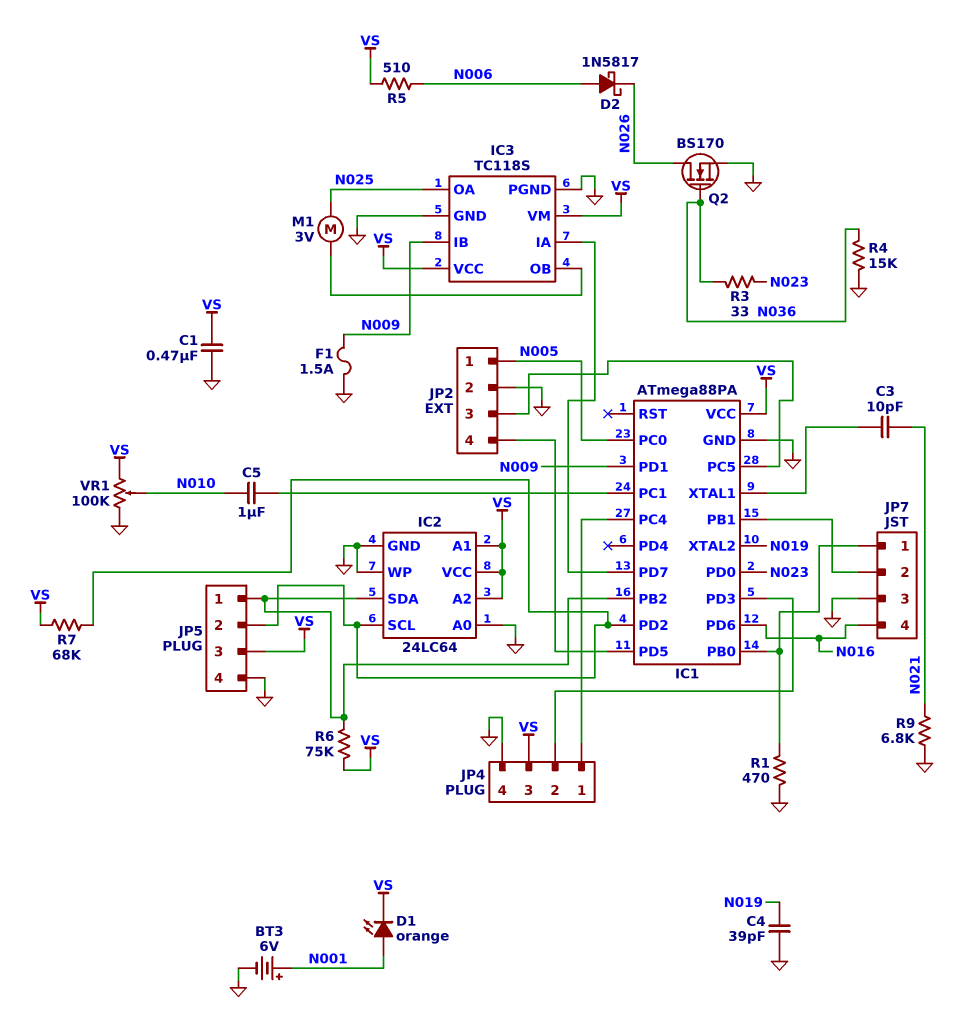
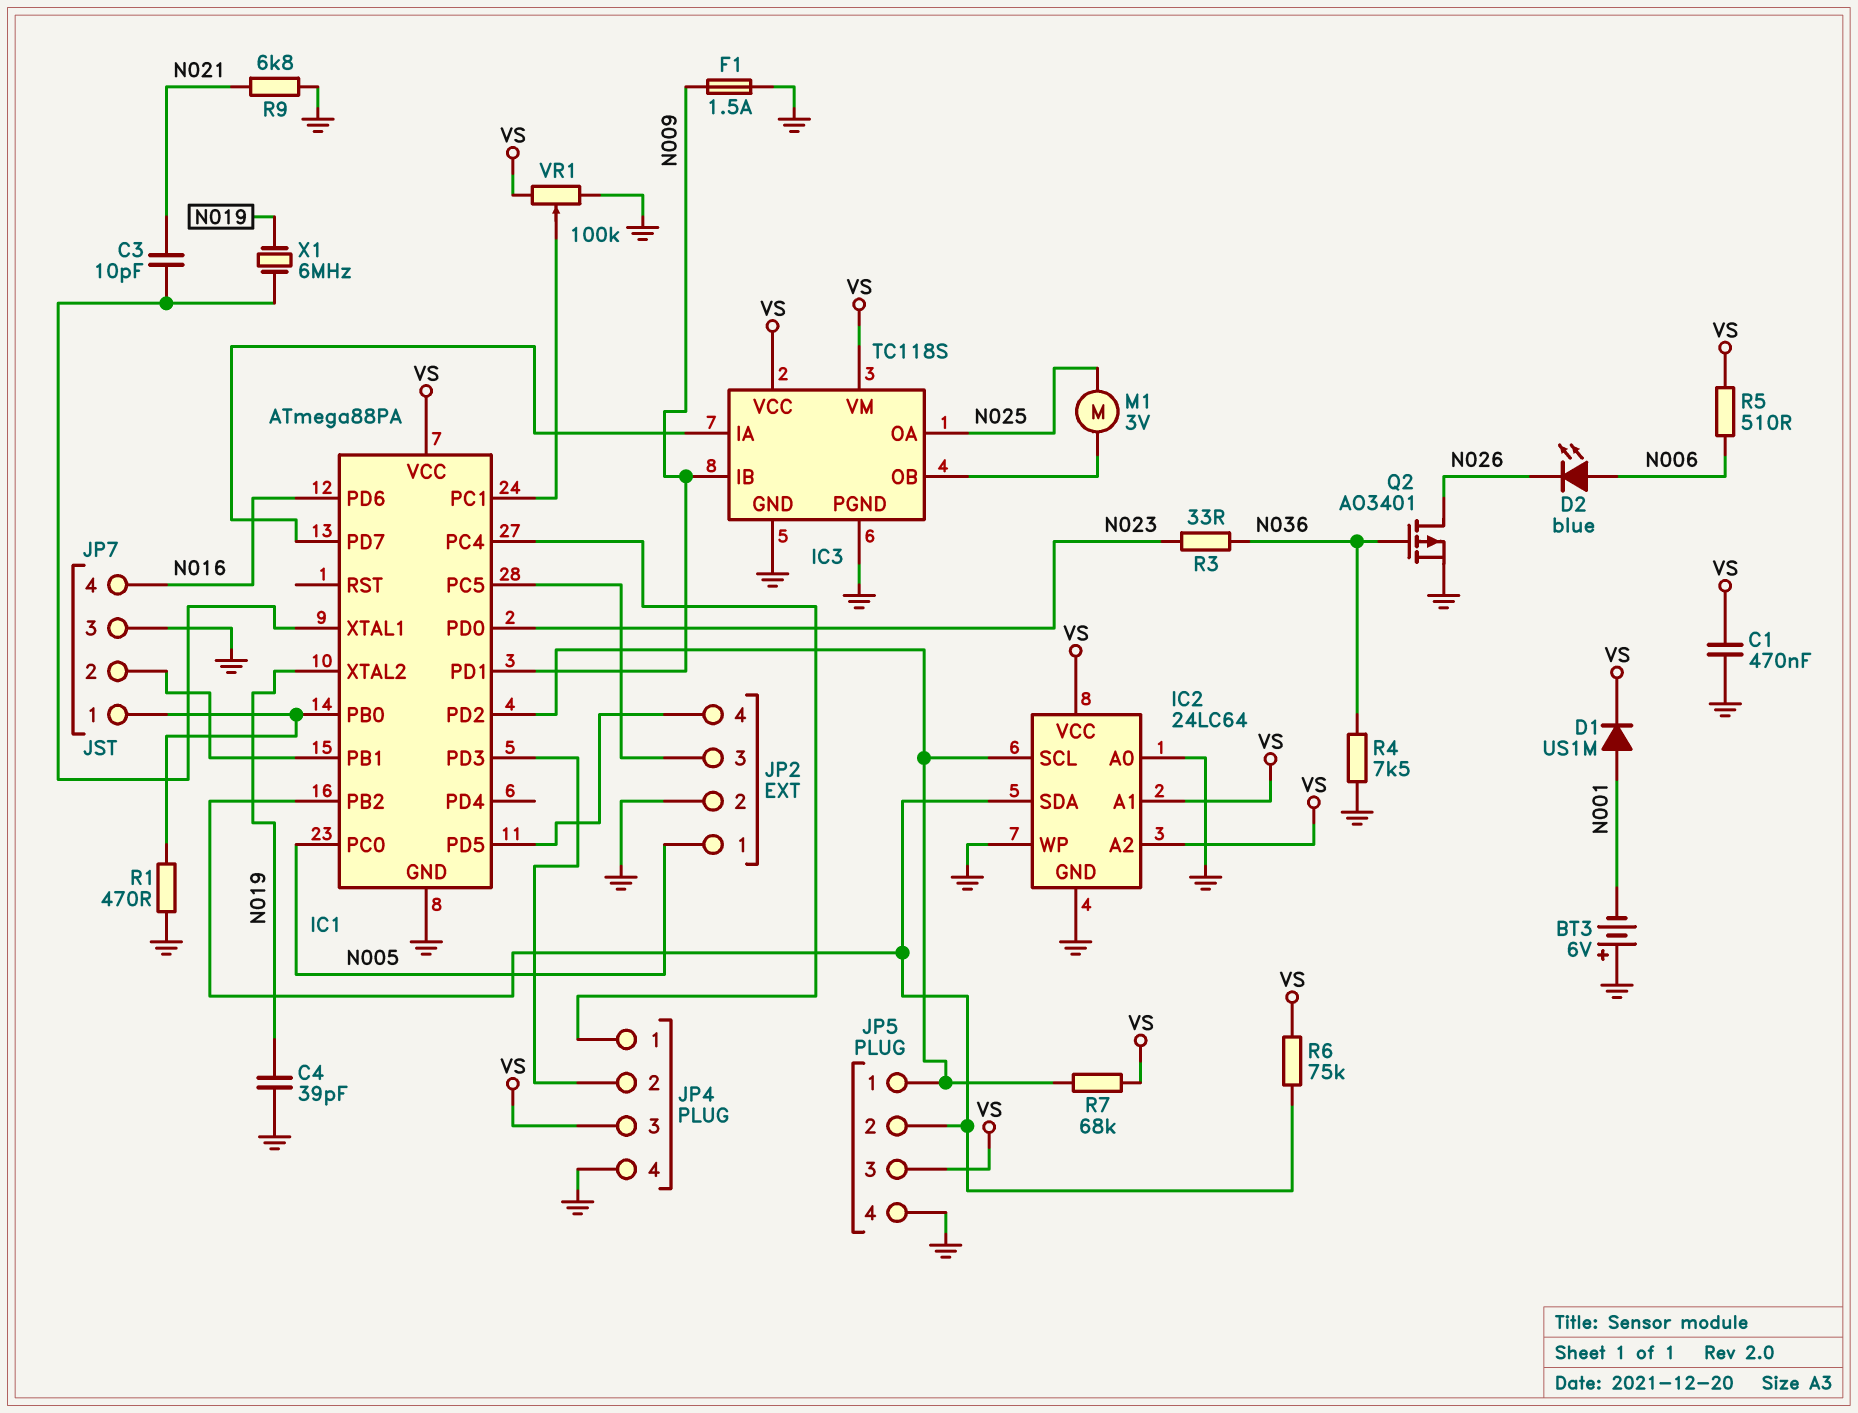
BT3: 6V (plus N001, minus GND) -> 6V (plus GND, minus N001)
C5: 1uF (IC1/PC1, N010) -> none
D1: LED orange (A N001, K VS) -> diode US1M (A N001, K VS)
D2: schottky 1N5817 (A N006, K N026) -> LED blue (A N006, K N026)
JP5 pin 1: IC1/PB2 -> IC1/PD2
JP5 pin 2: IC1/PD2 -> IC1/PB2
Q2: NMOS BS170 (G N036, D N026, S GND) -> PMOS AO3401 (G N036, D N026, S GND)
R4: 15k (GND, N036) -> 7.5k (GND, N036)
VR1: 100k (GND, VS, wiper N010) -> 100k (GND, VS, wiper IC1/PC1)
X1: none -> 6MHz (IC1/XTAL1, N019)

